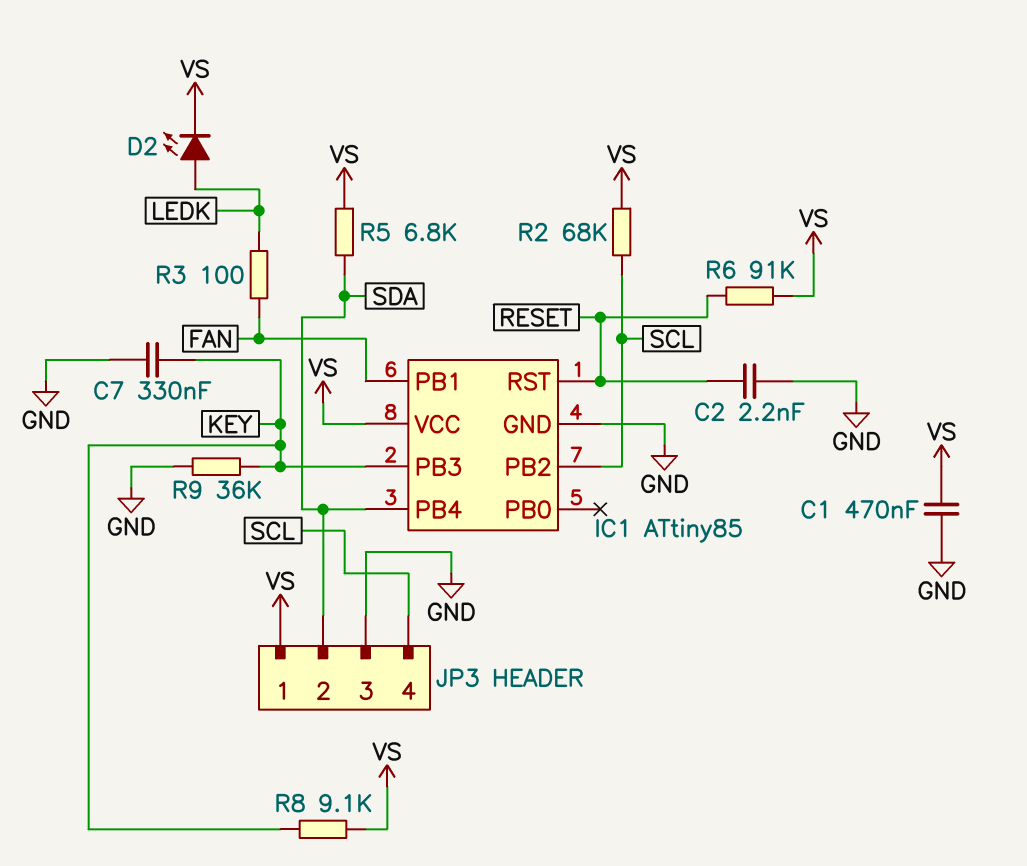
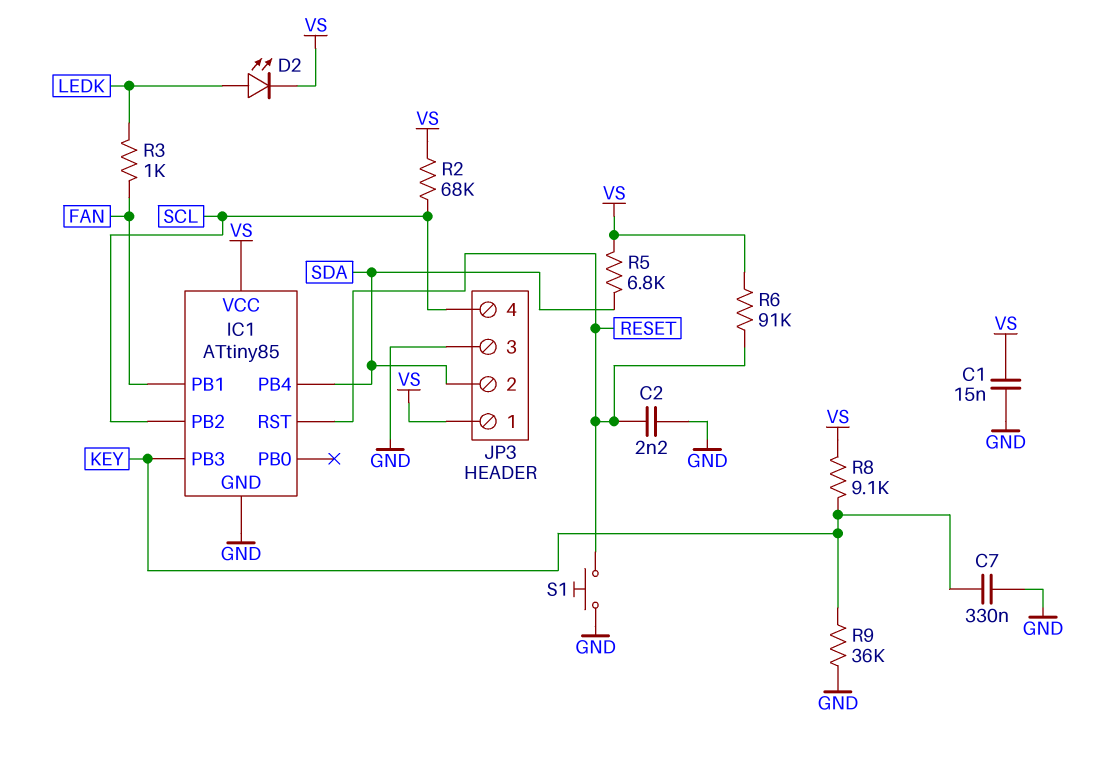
C1: 470nF (GND, VS) -> 15nF (GND, VS)
R3: 100 (FAN, LEDK) -> 1k (FAN, LEDK)
S1: none -> button (GND, RESET)

